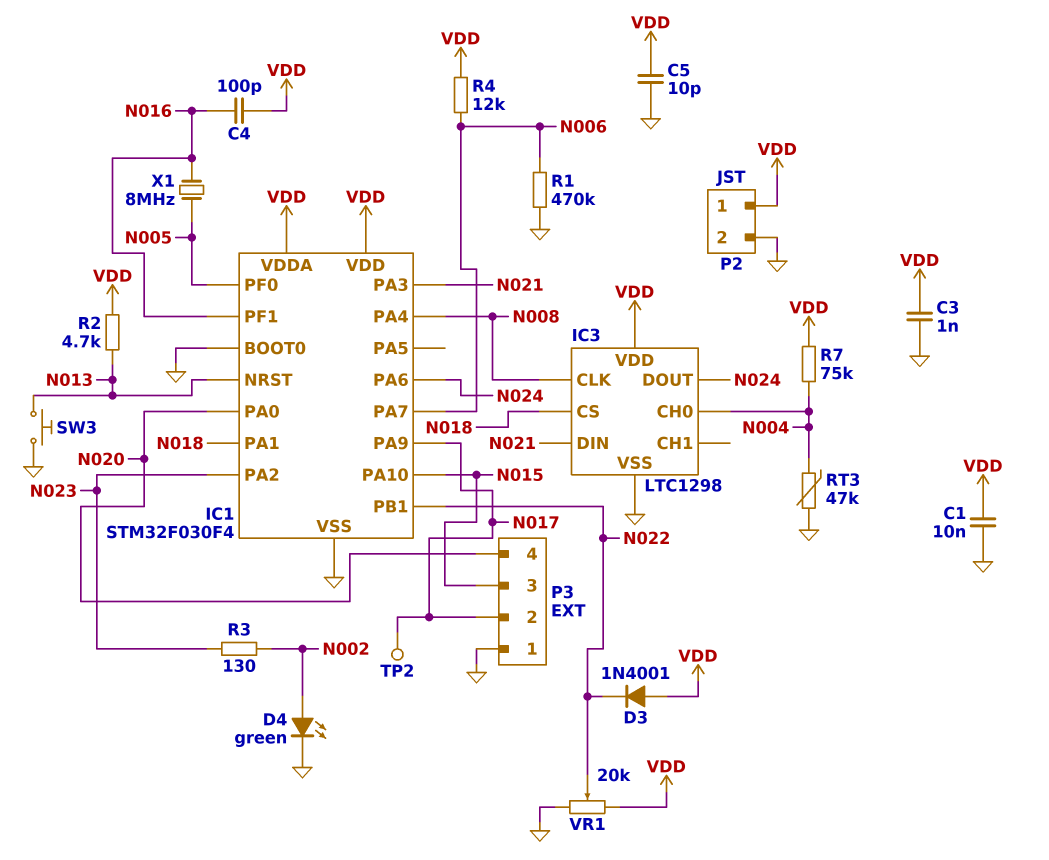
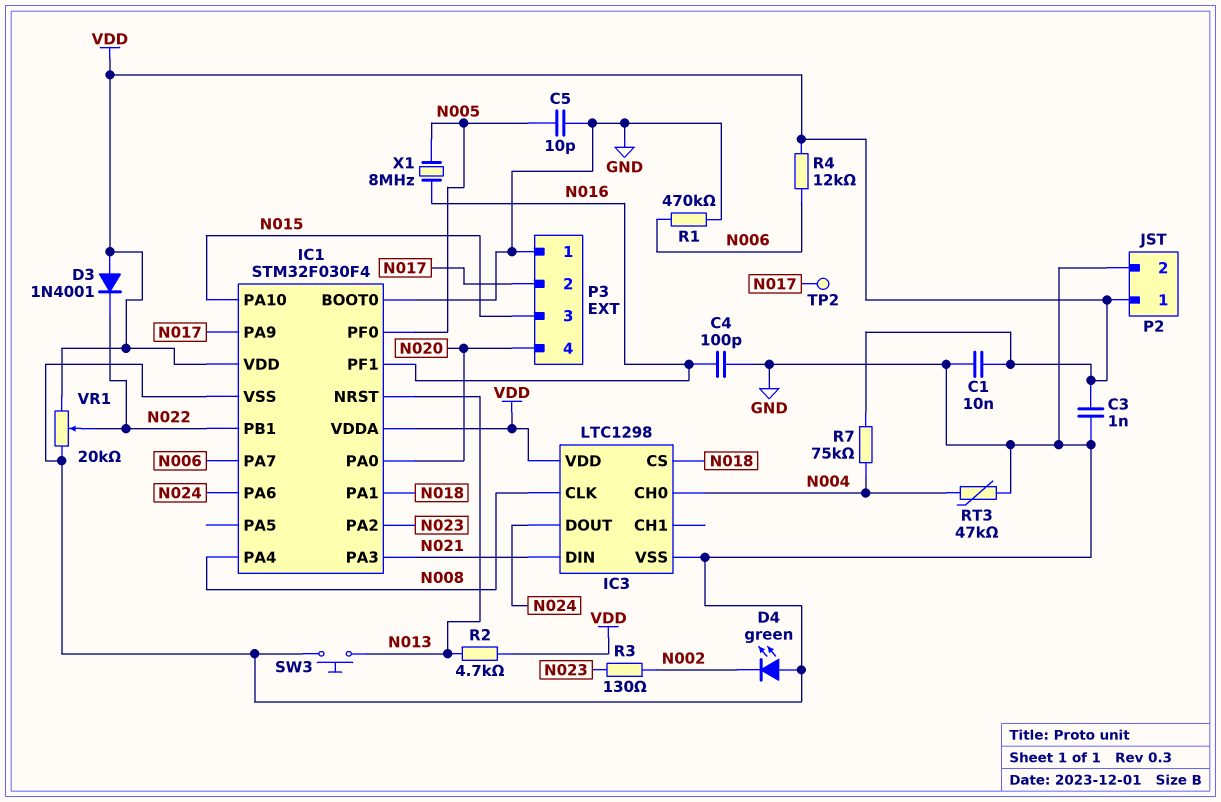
C4: 100pF (N016, VDD) -> 100pF (GND, N016)
C5: 10pF (GND, VDD) -> 10pF (GND, N005)
D4: LED green (A N002, K GND) -> LED green (A GND, K N002)

